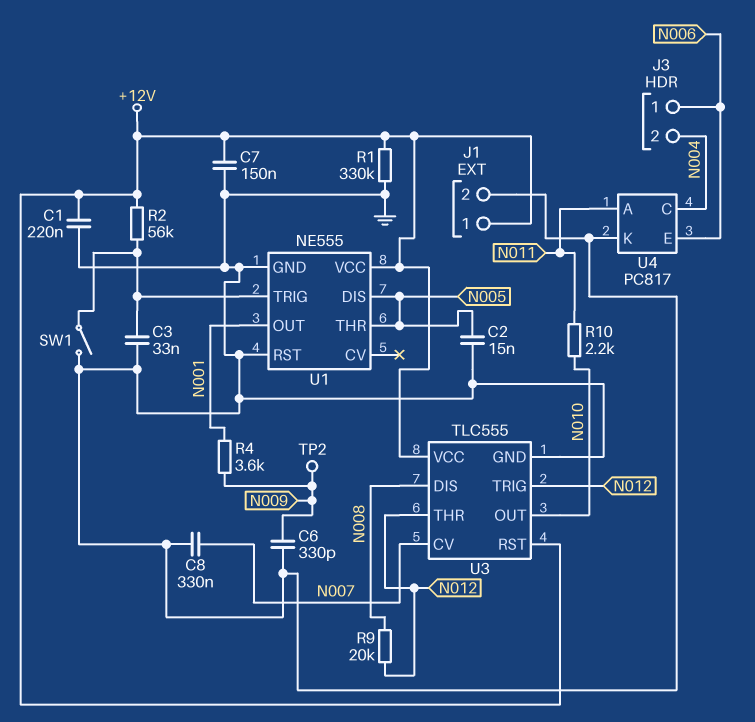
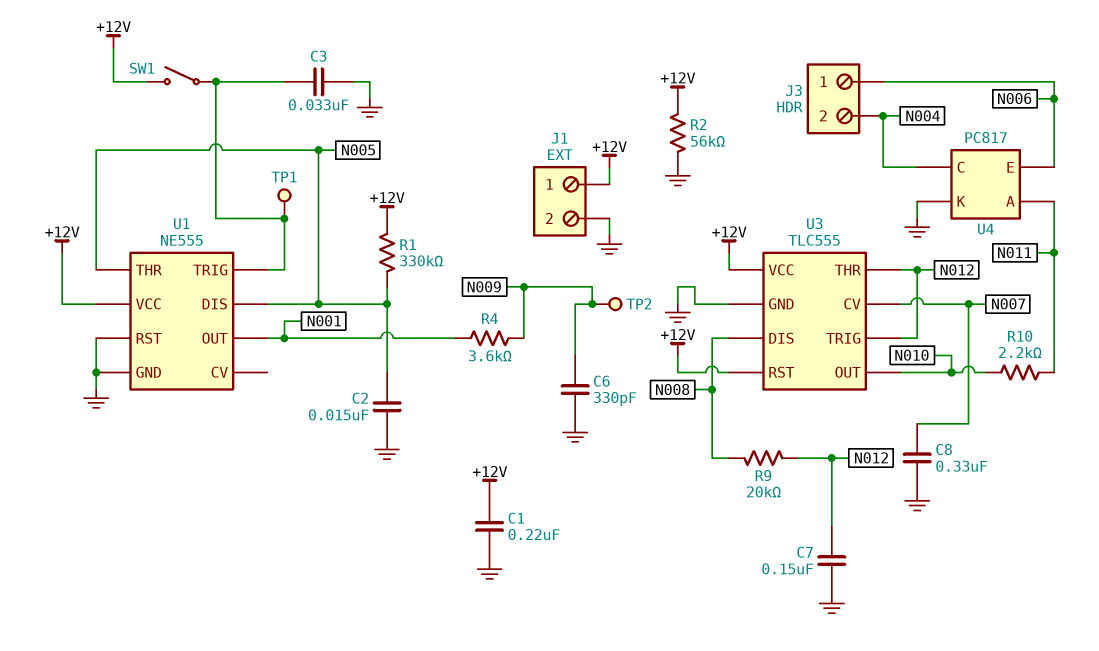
C7: 150nF (+12V, GND) -> 150nF (GND, N012)
R1: 330k (+12V, GND) -> 330k (+12V, N005)
R2: 56k (+12V, U1/TRIG) -> 56k (+12V, GND)
SW1: switch (GND, U1/TRIG) -> switch (+12V, U1/TRIG)
TP1: none -> test point (U1/TRIG)

